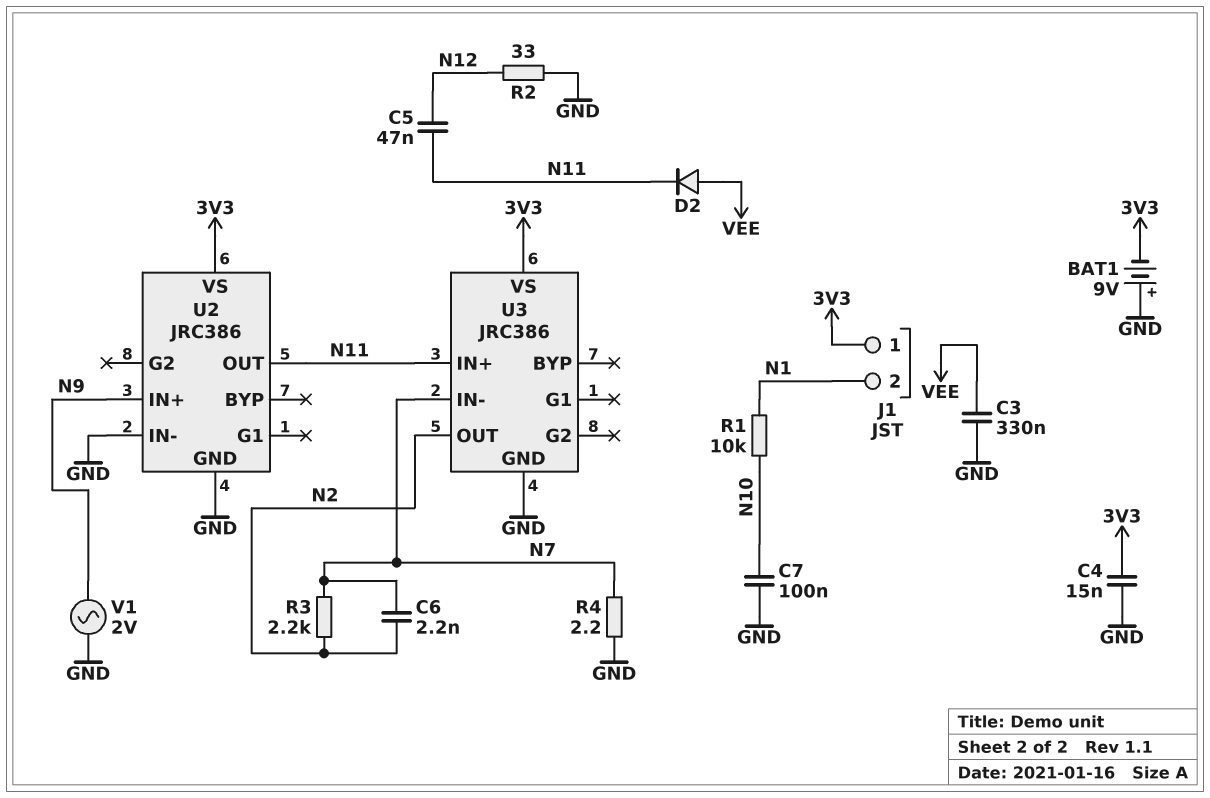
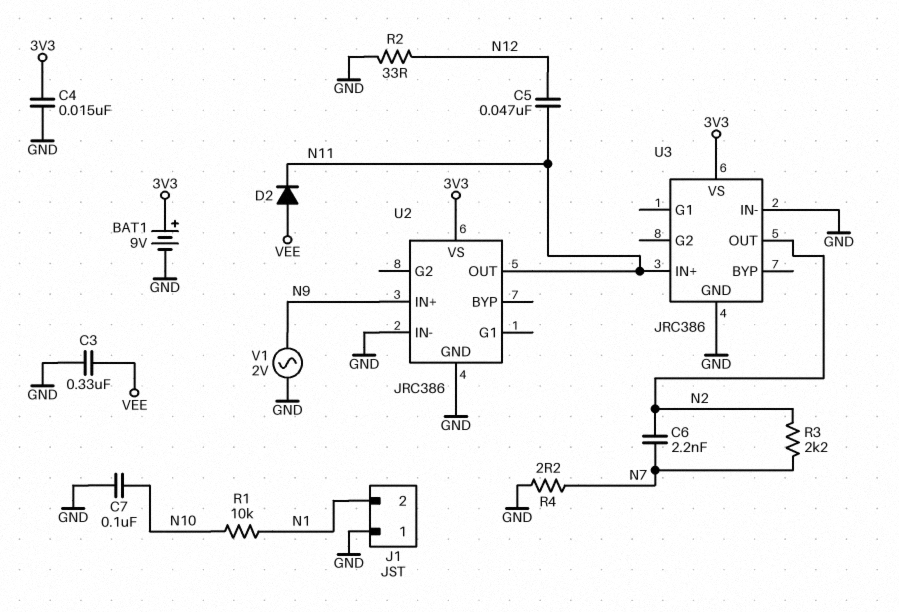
BAT1: 9V (plus GND, minus 3V3) -> 9V (plus 3V3, minus GND)
J1 pin 1: 3V3 -> GND
U3 pin IN-: N7 -> GND

